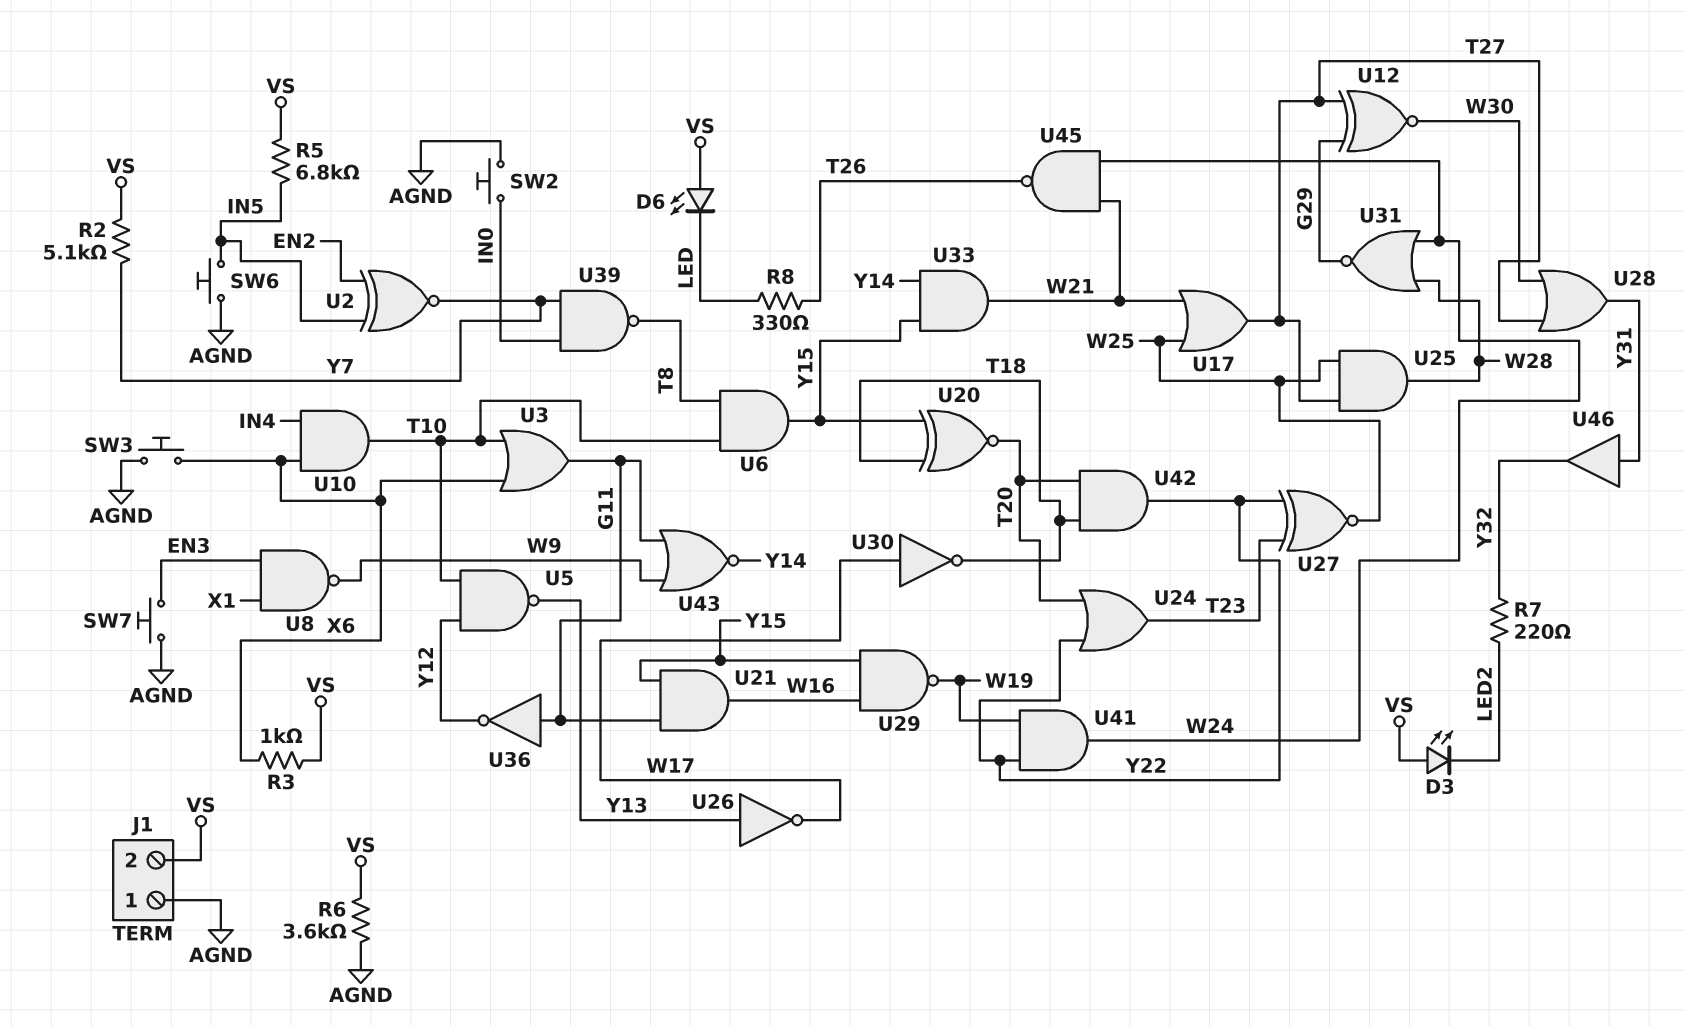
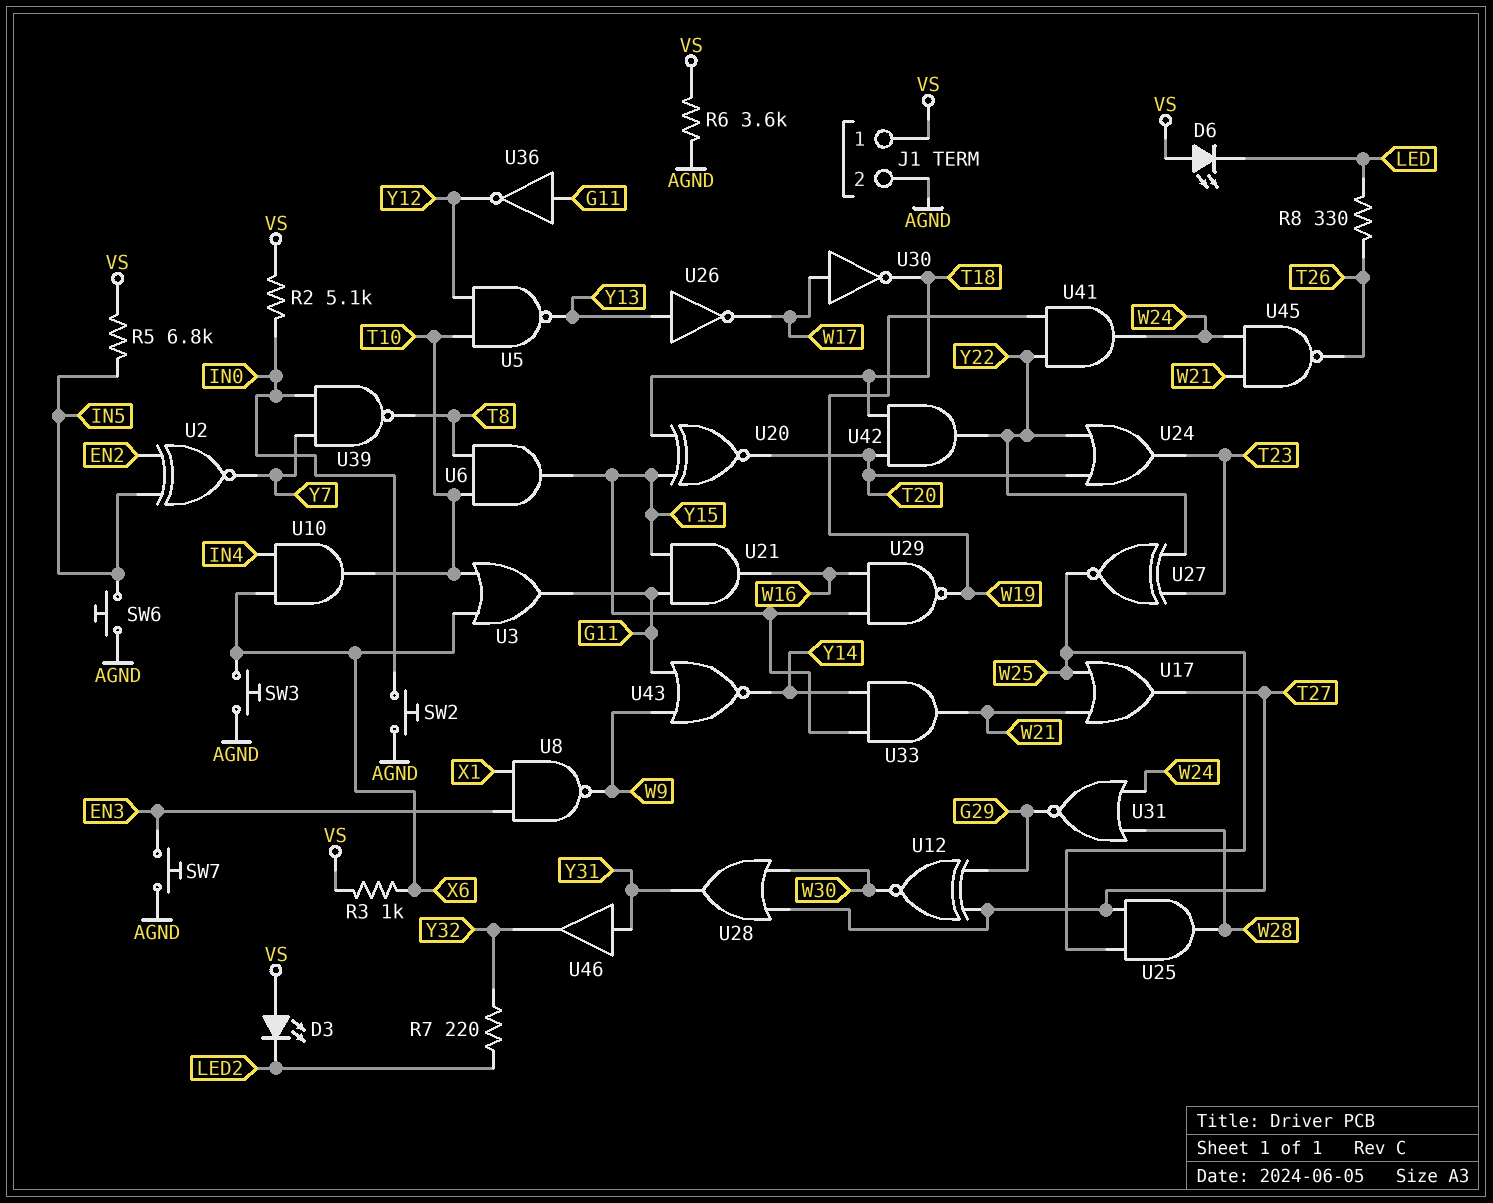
J1 pin 1: AGND -> VS
J1 pin 2: VS -> AGND
R2: 5.1k (VS, Y7) -> 5.1k (IN0, VS)

